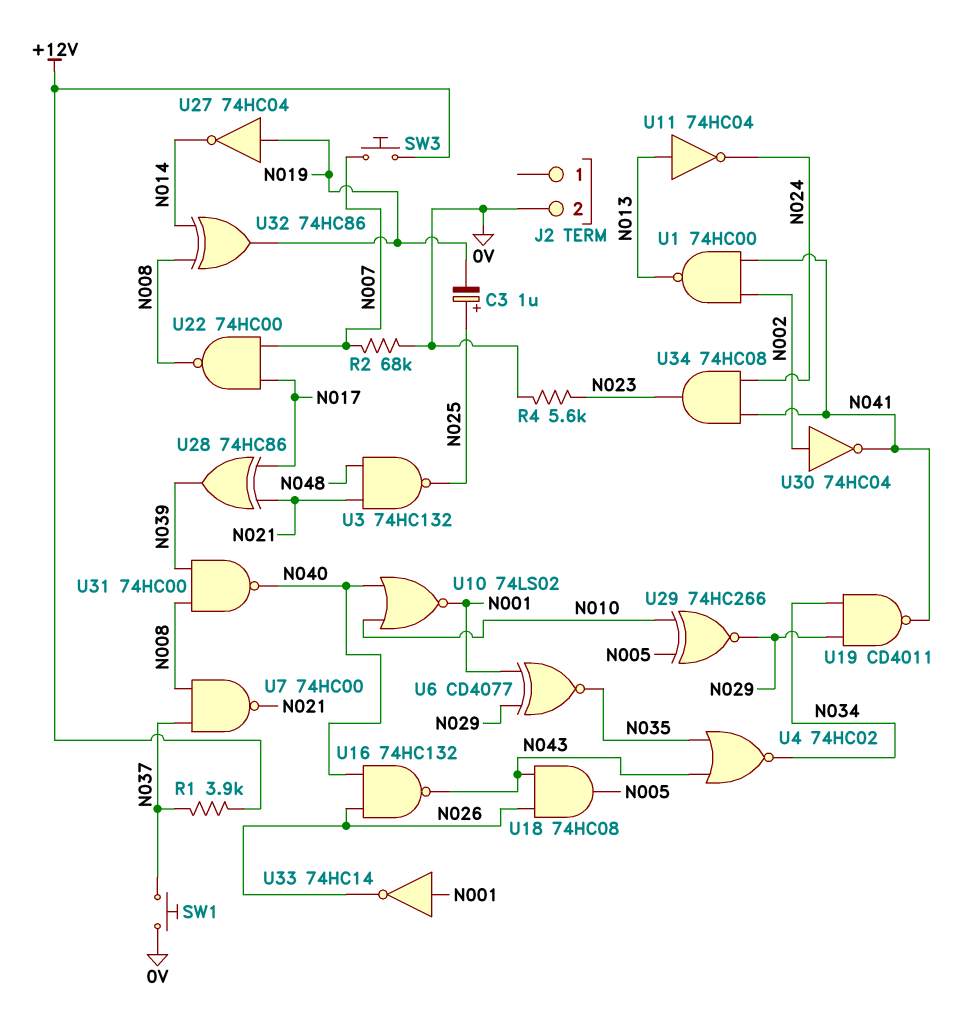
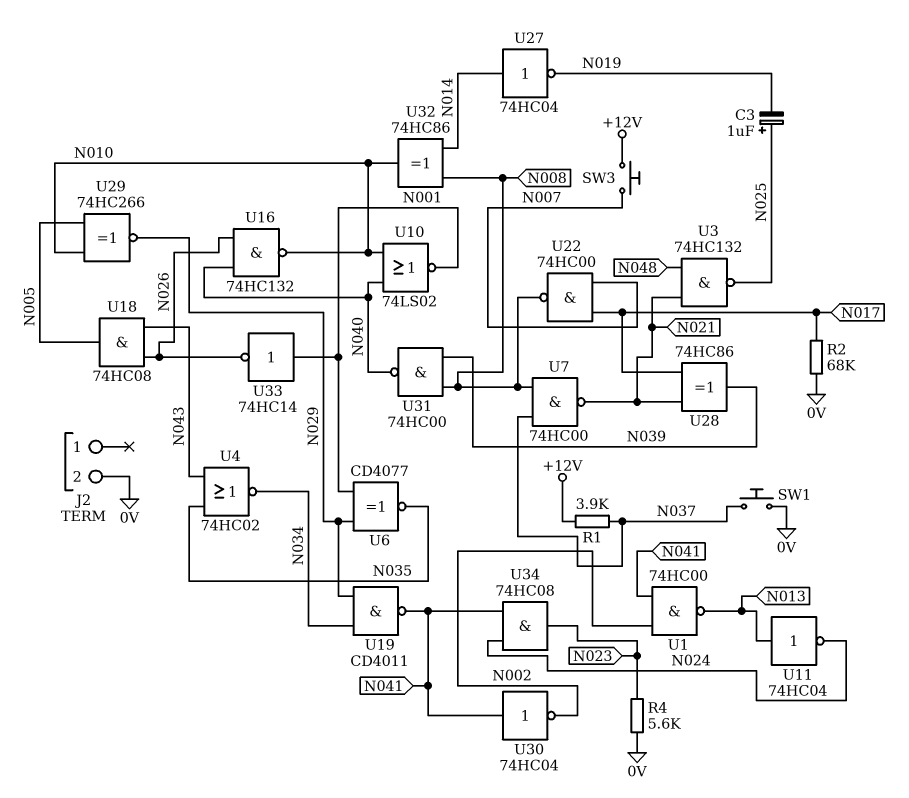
R2: 68k (0V, N007) -> 68k (0V, N017)
U16: NAND 74HC132 (in N026, in N040, out N043) -> NAND 74HC132 (in N026, in N040, out N010)
U27: NOT 74HC04 (in N019, out N014) -> NOT 74HC04 (in N014, out N019)
U30: NOT 74HC04 (in N002, out N041) -> NOT 74HC04 (in N041, out N002)
U32: XOR 74HC86 (in N008, in N014, out N019) -> XOR 74HC86 (in N008, in N014, out N010)

